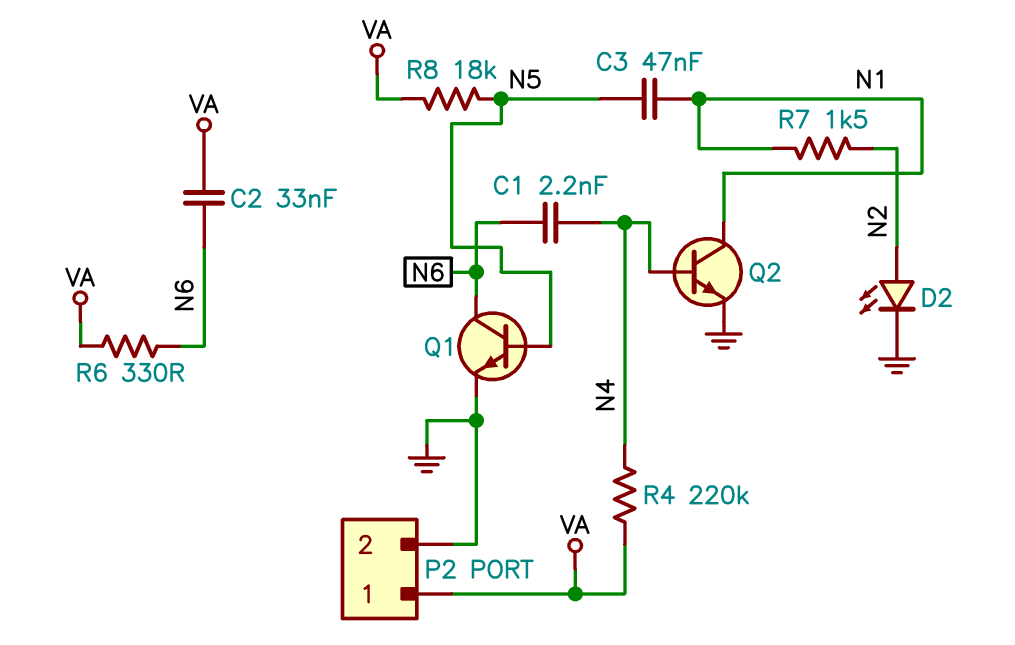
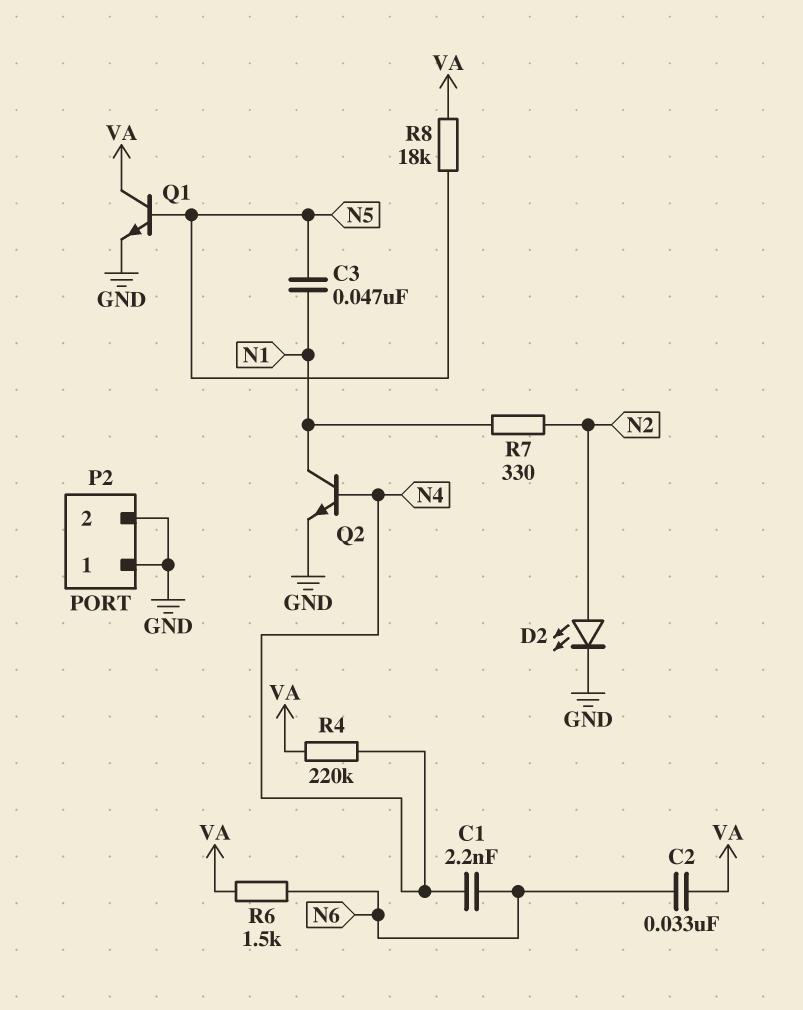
P2 pin 1: VA -> GND
Q1: NPN (B N5, C N6, E GND) -> NPN (B N5, C VA, E GND)
R6: 330 (N6, VA) -> 1.5k (N6, VA)
R7: 1.5k (N1, N2) -> 330 (N1, N2)

